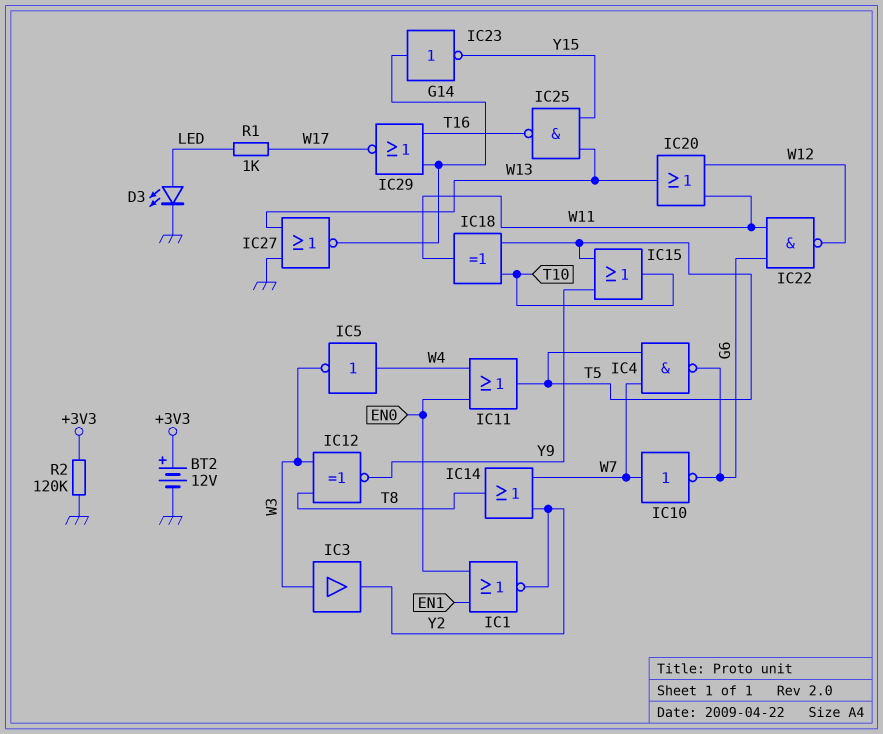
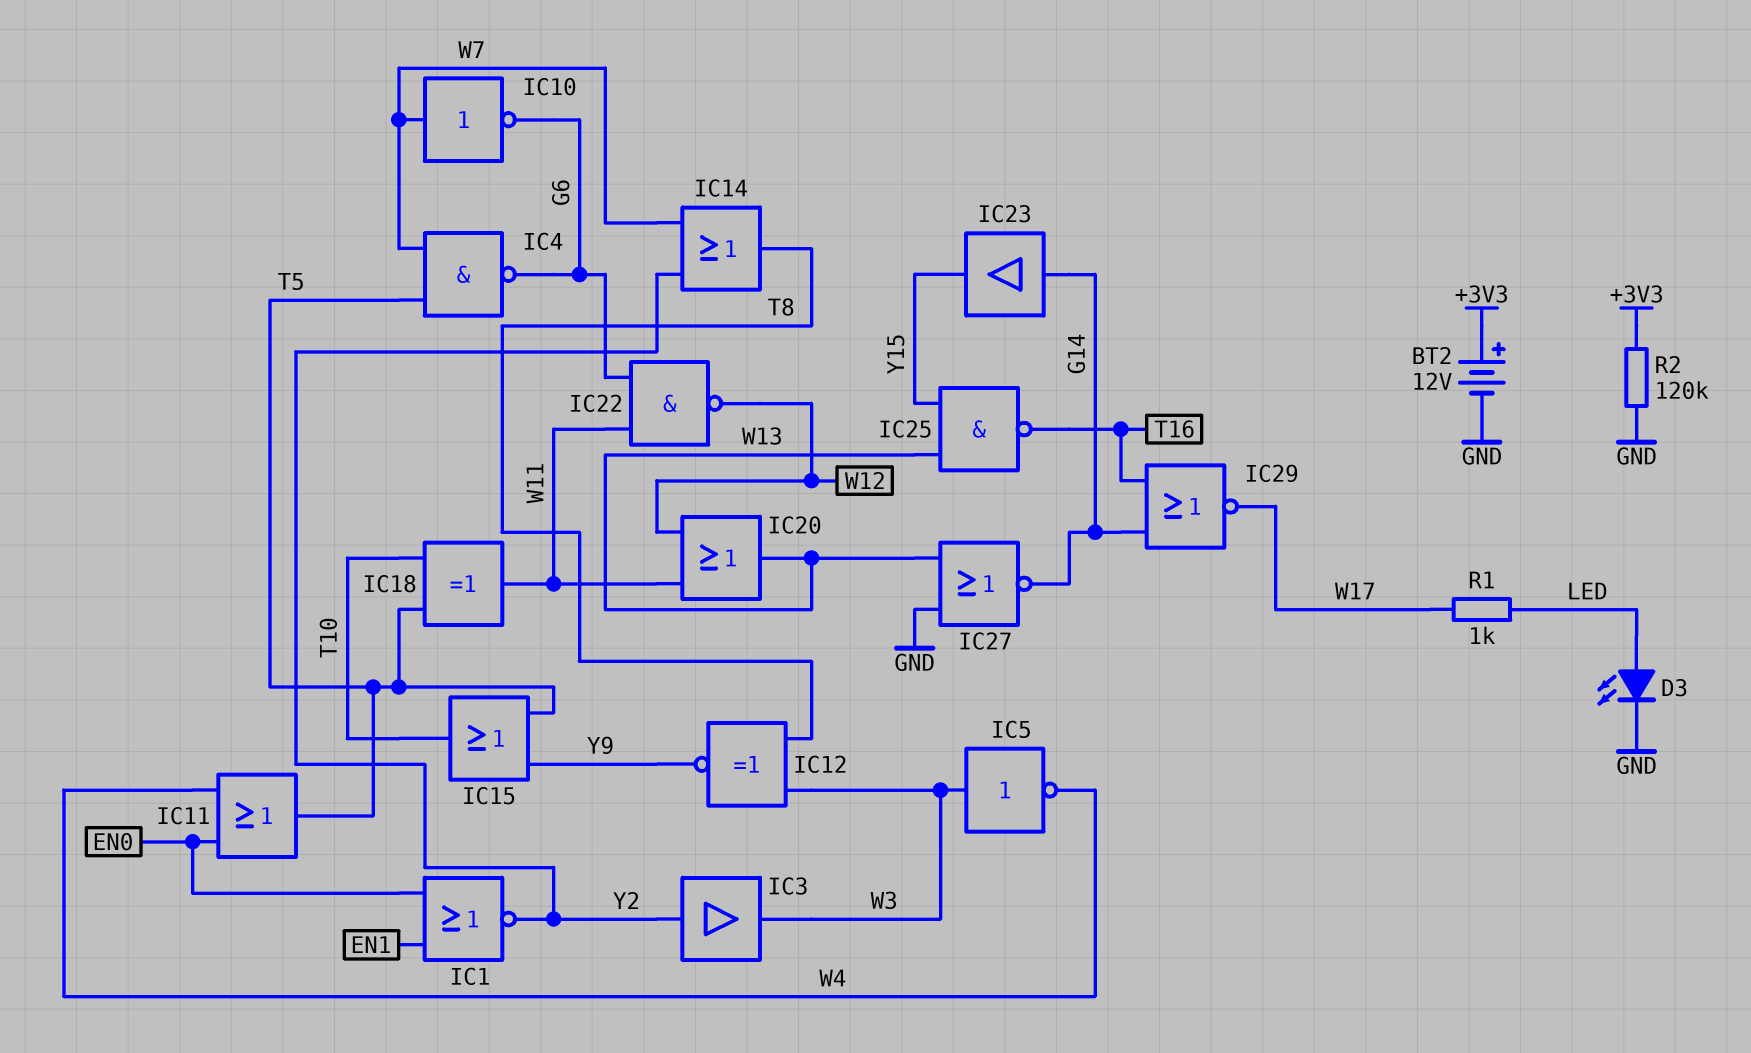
IC3: buffer (in W3, out Y2) -> buffer (in Y2, out W3)
IC5: NOT (in W4, out W3) -> NOT (in W3, out W4)
IC23: NOT (in G14, out Y15) -> buffer (in G14, out Y15)

